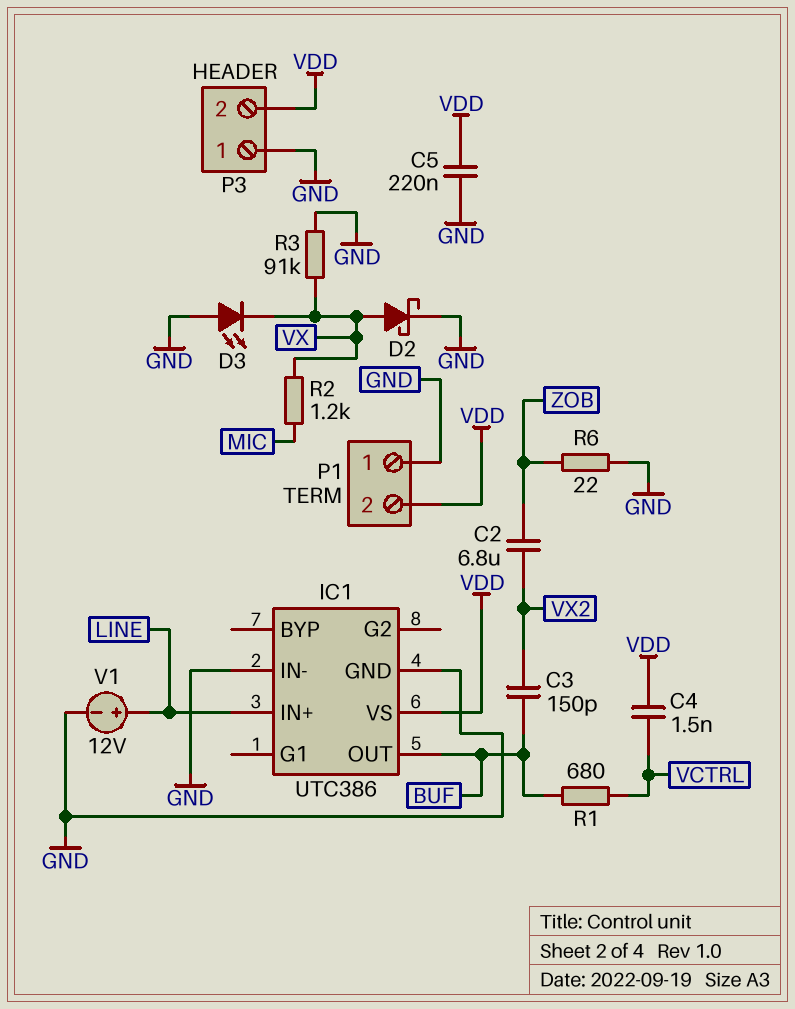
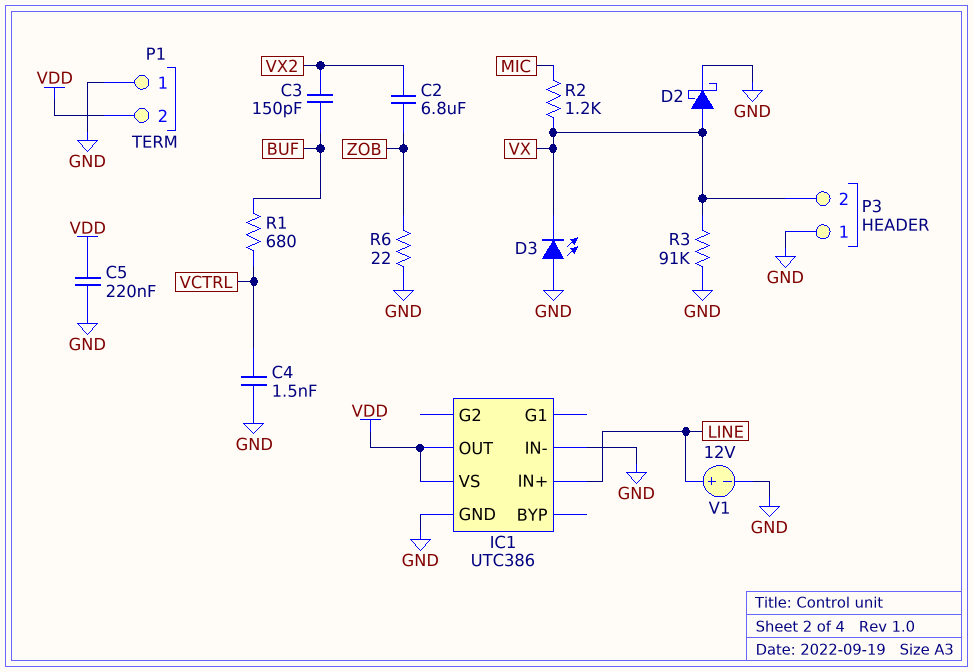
C4: 1.5nF (VCTRL, VDD) -> 1.5nF (GND, VCTRL)
IC1 pin OUT: BUF -> VDD
P3 pin 2: VDD -> VX

